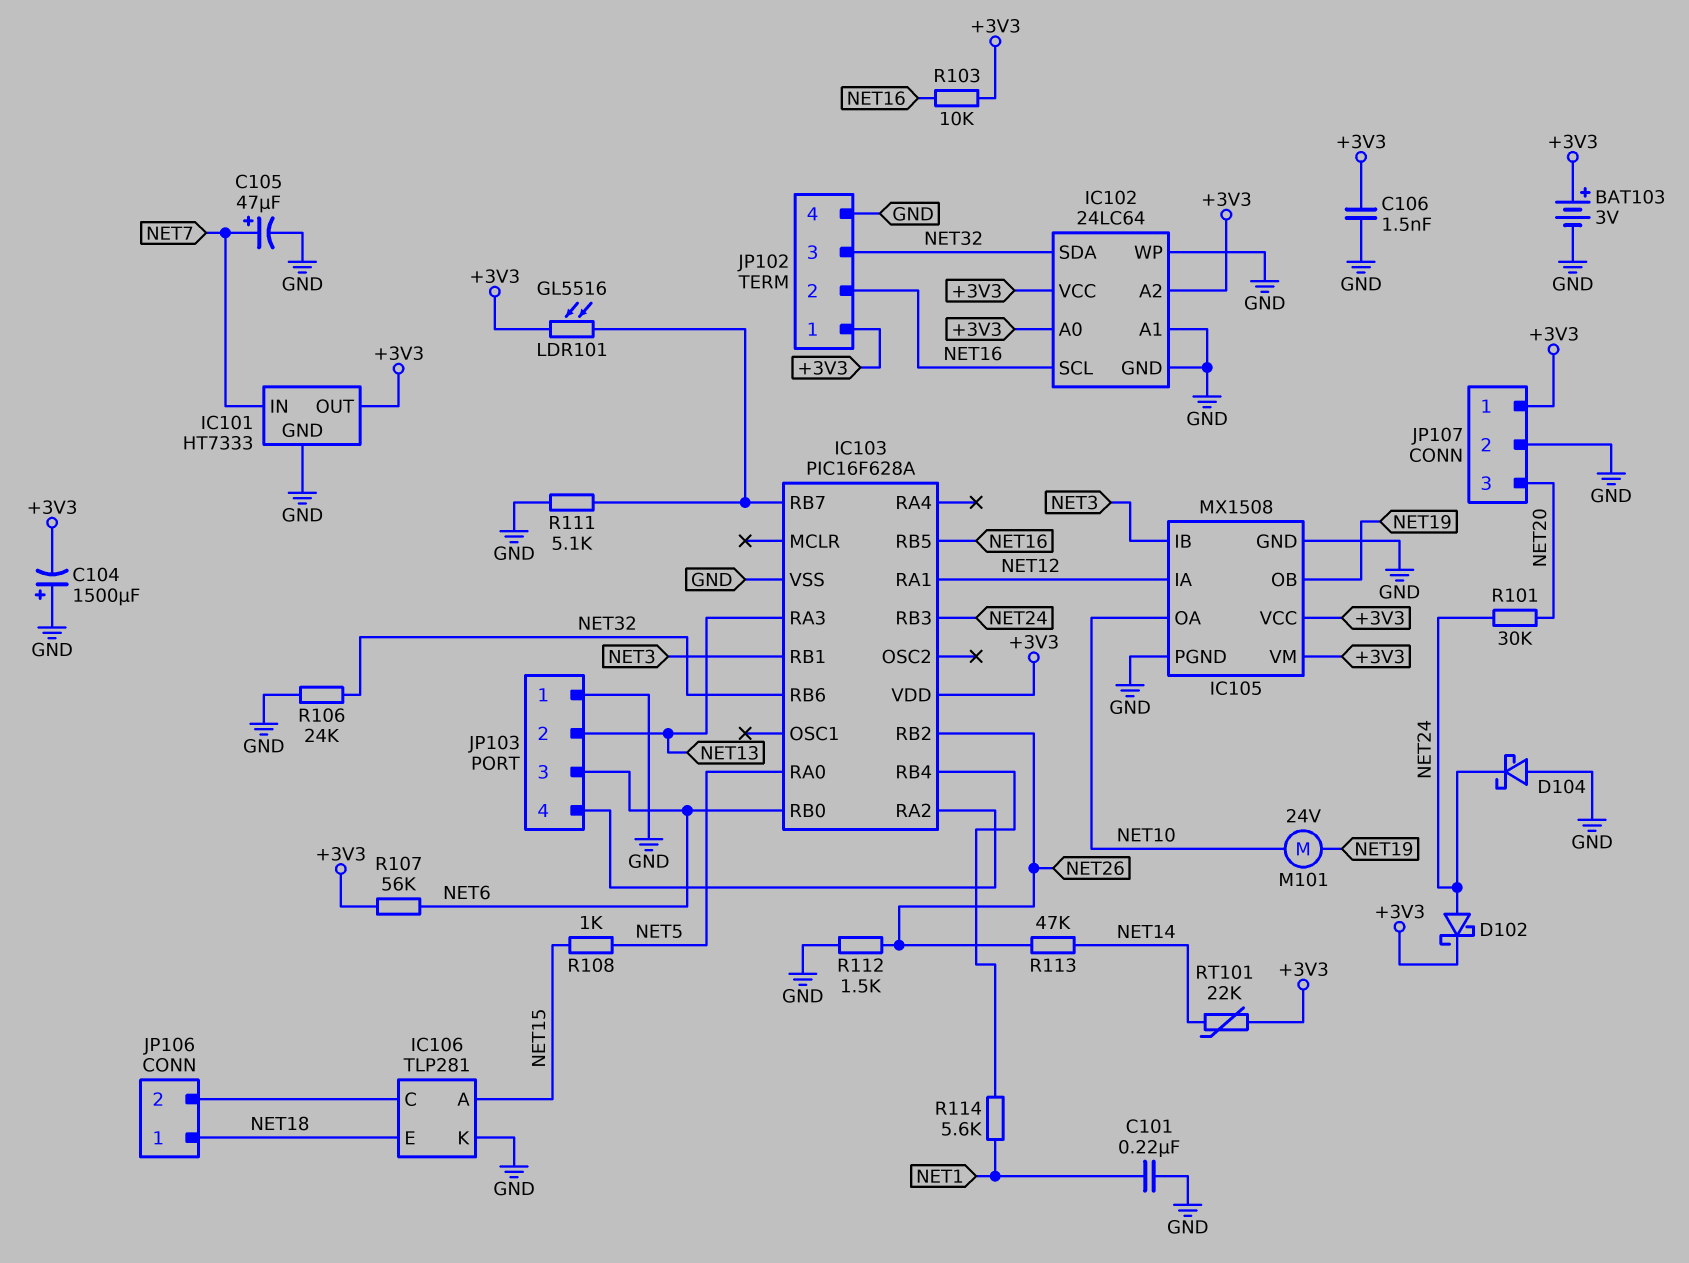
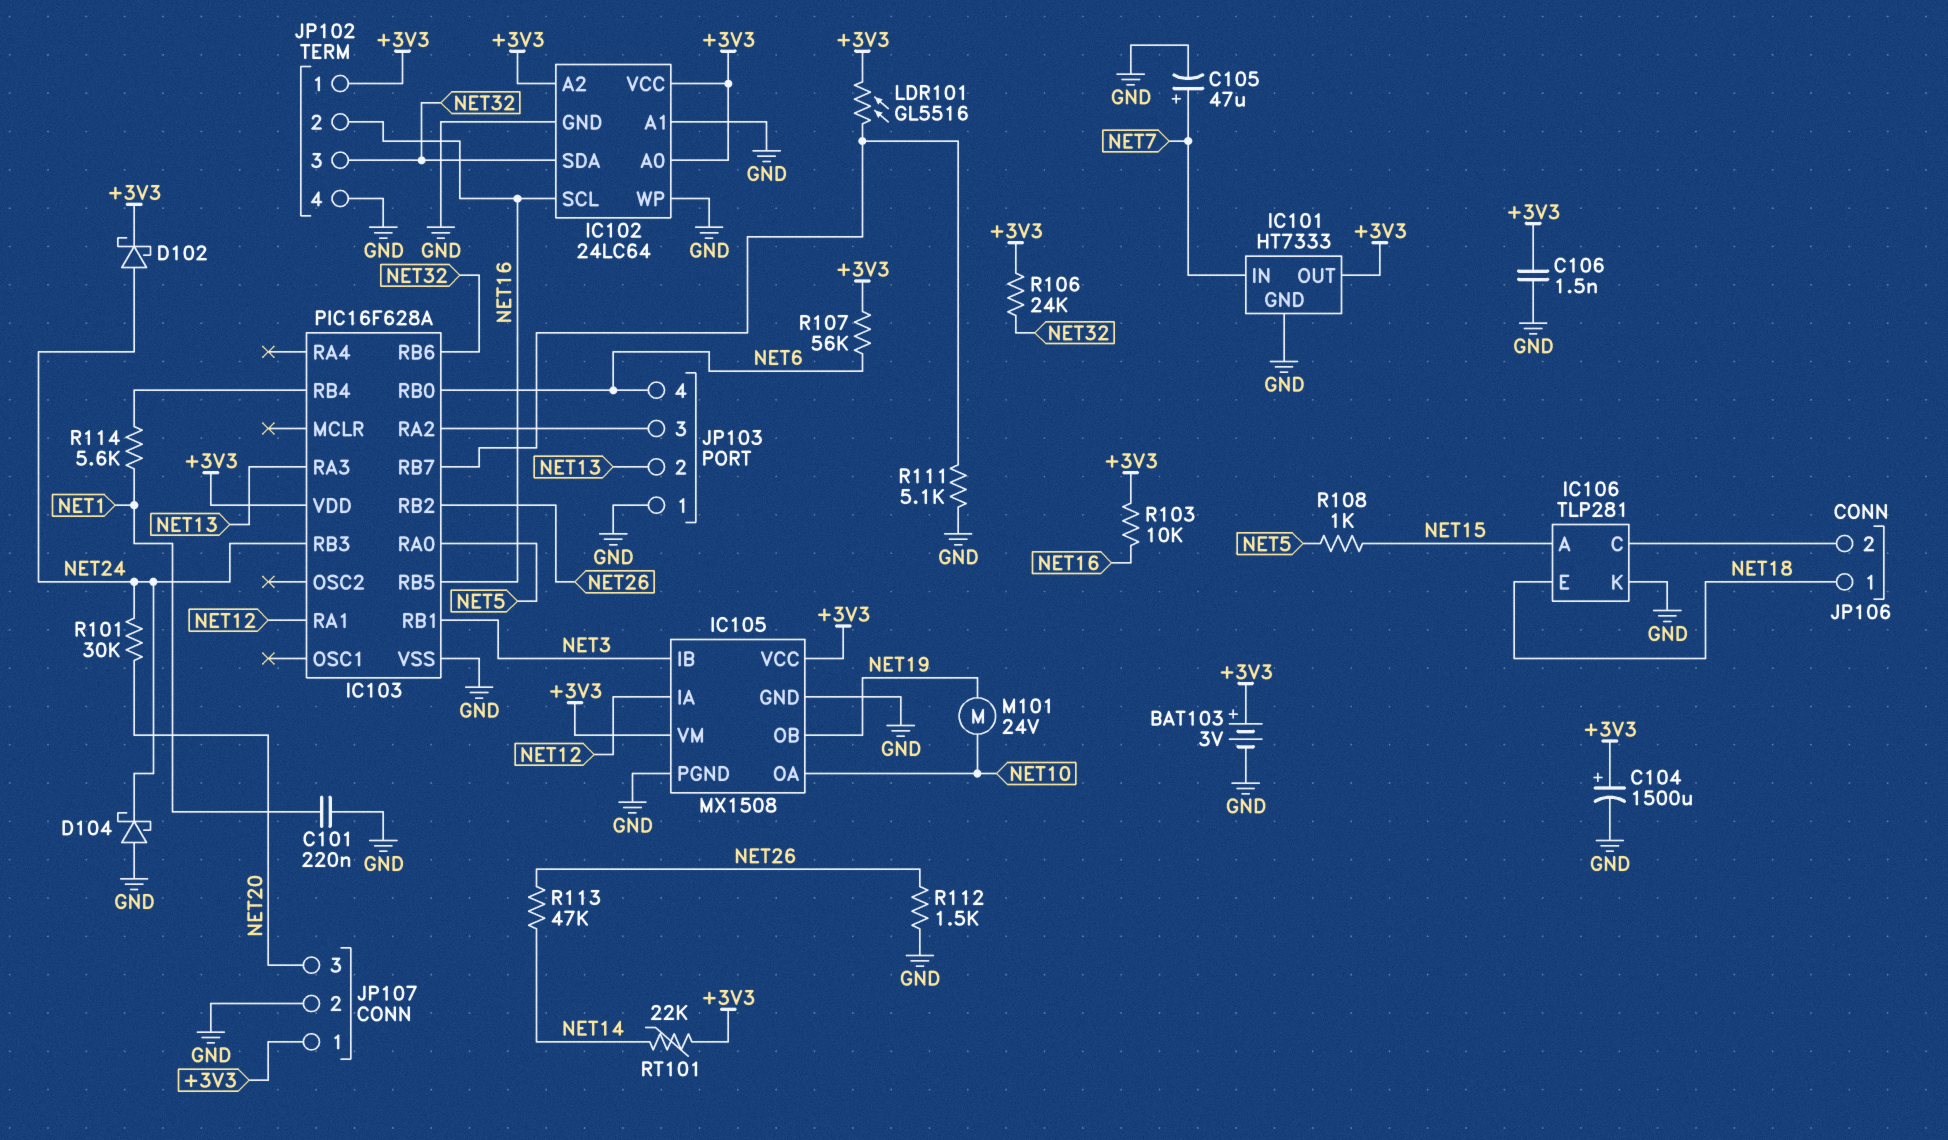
C104: 1500uF (plus GND, minus +3V3) -> 1500uF (plus +3V3, minus GND)
JP103 pin 3: NET6 -> IC103/RA2
JP103 pin 4: IC103/RA2 -> NET6
R106: 24k (GND, NET32) -> 24k (+3V3, NET32)

